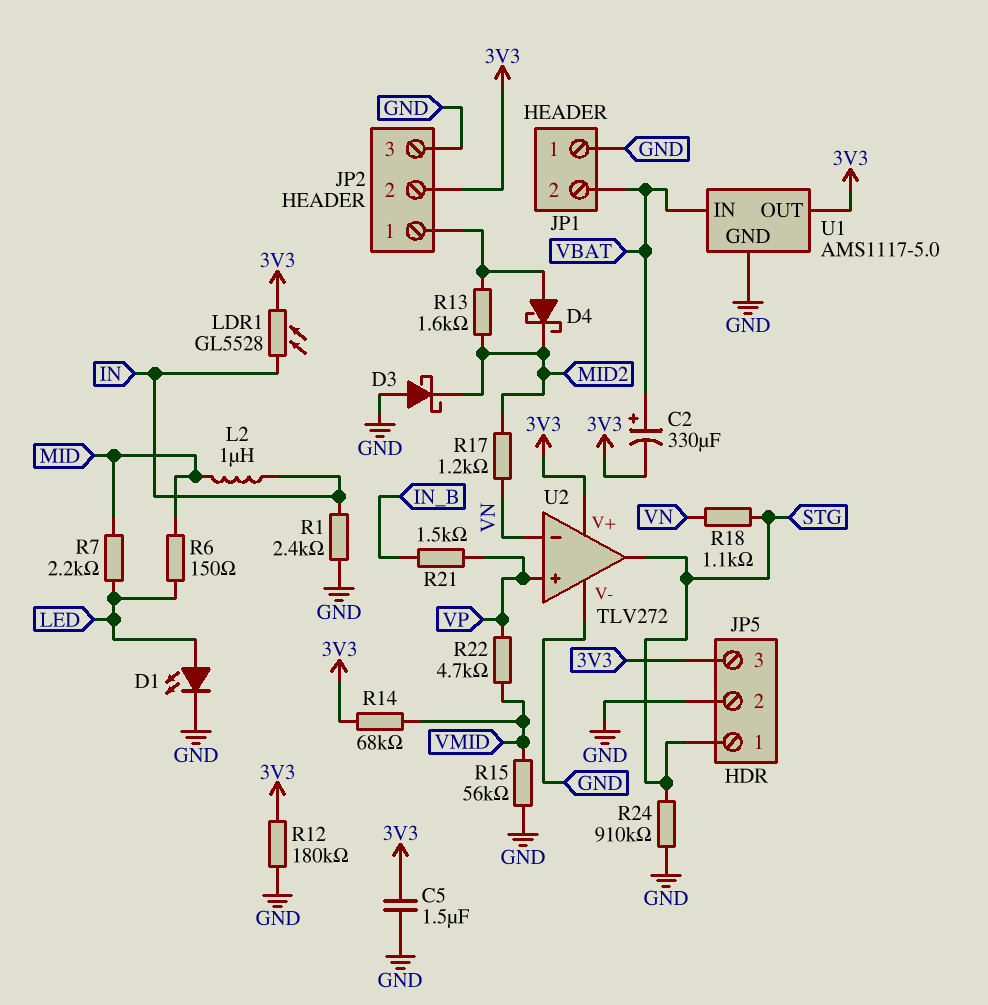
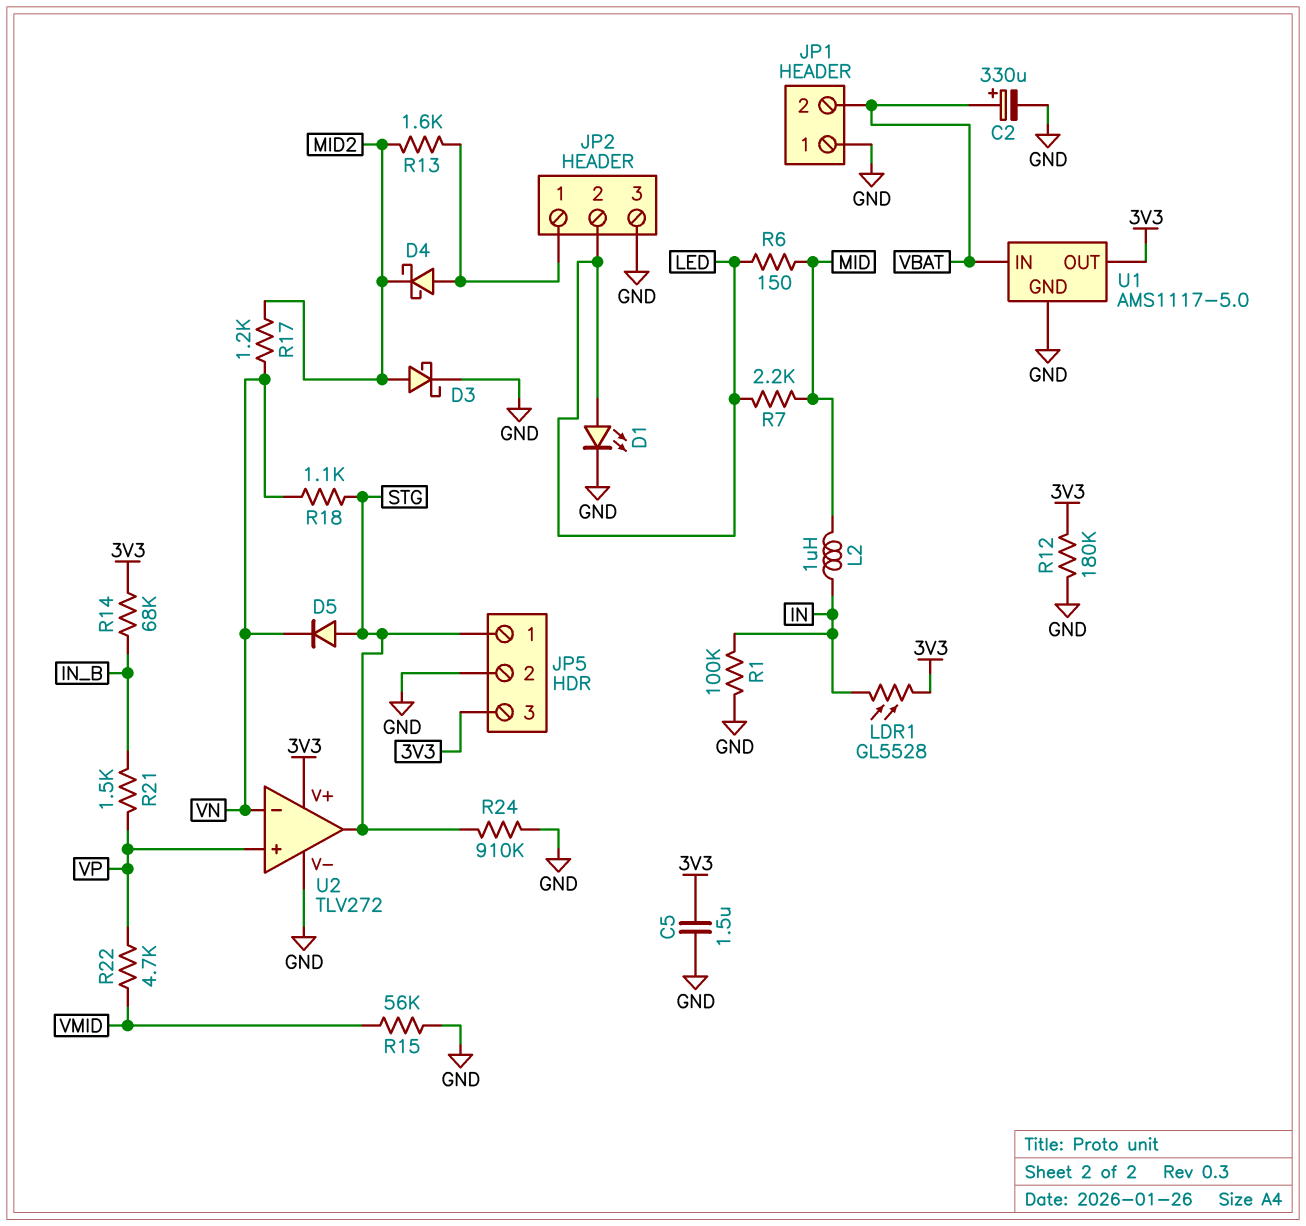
C2: 330uF (plus VBAT, minus 3V3) -> 330uF (plus VBAT, minus GND)
D3: schottky (A GND, K MID2) -> schottky (A MID2, K GND)
D5: none -> diode (A STG, K VN)
JP2 pin 2: 3V3 -> LED
R1: 2.4k (GND, IN) -> 100k (GND, IN)
R14: 68k (3V3, VMID) -> 68k (3V3, IN_B)

